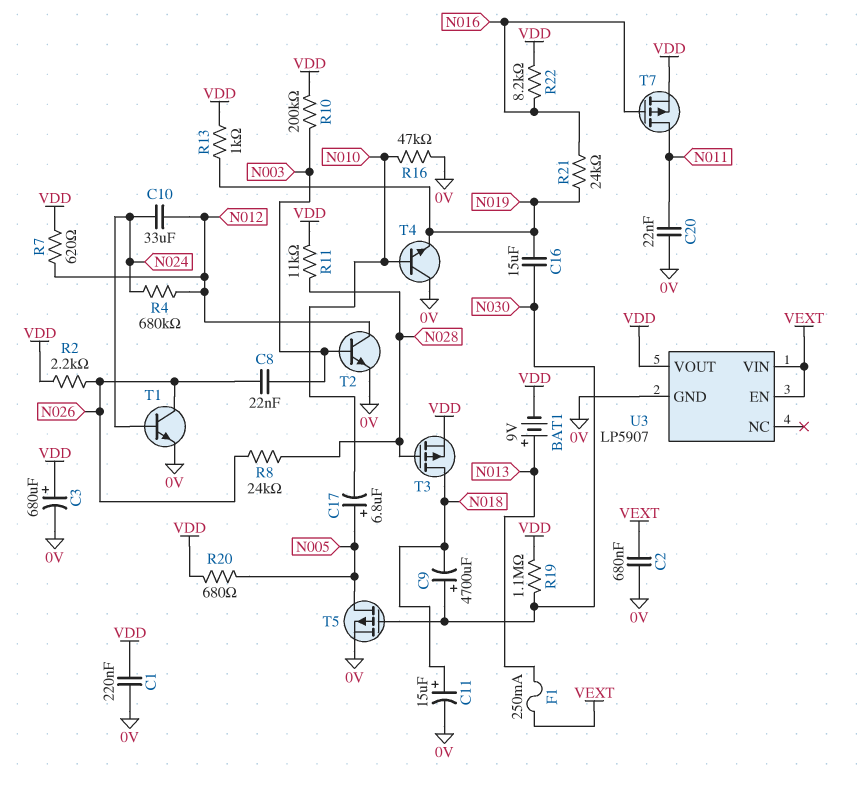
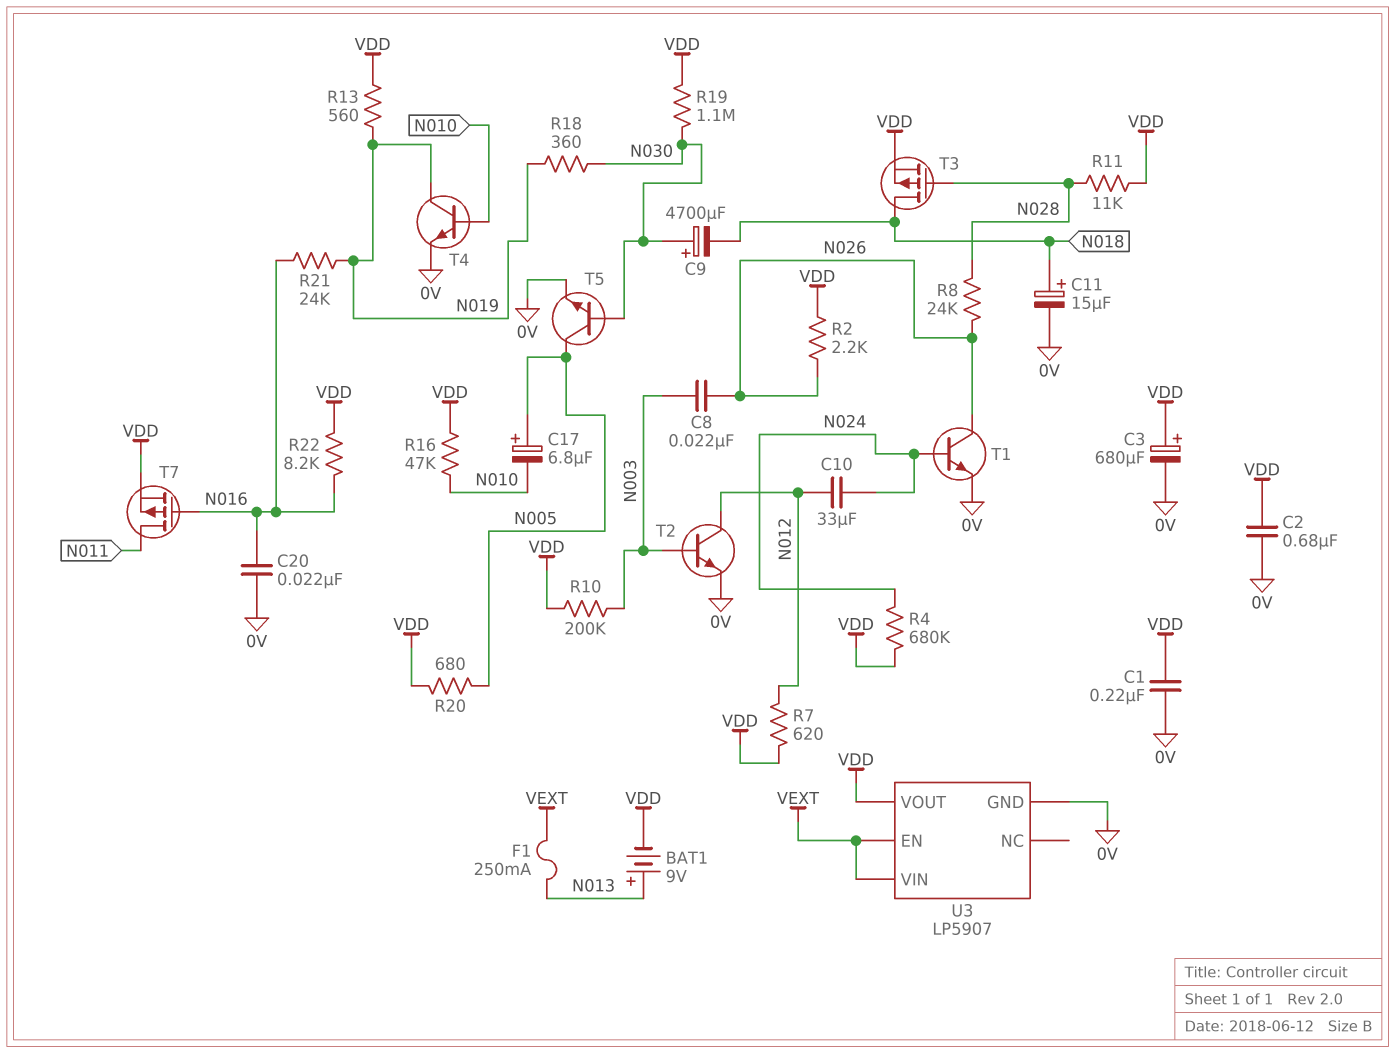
C2: 680nF (0V, VEXT) -> 680nF (0V, VDD)
C16: 15uF (N019, N030) -> none
C20: 22nF (0V, N011) -> 22nF (0V, N016)
R4: 680k (N012, N024) -> 680k (N024, VDD)
R13: 1k (N019, VDD) -> 560 (N019, VDD)
R16: 47k (0V, N010) -> 47k (N010, VDD)
R18: none -> 360 (N019, N030)
T4: NPN (B N010, C 0V, E N019) -> NPN (B N010, C N019, E 0V)
T5: PMOS (G N030, D N005, S 0V) -> NPN (B N030, C N005, E 0V)

